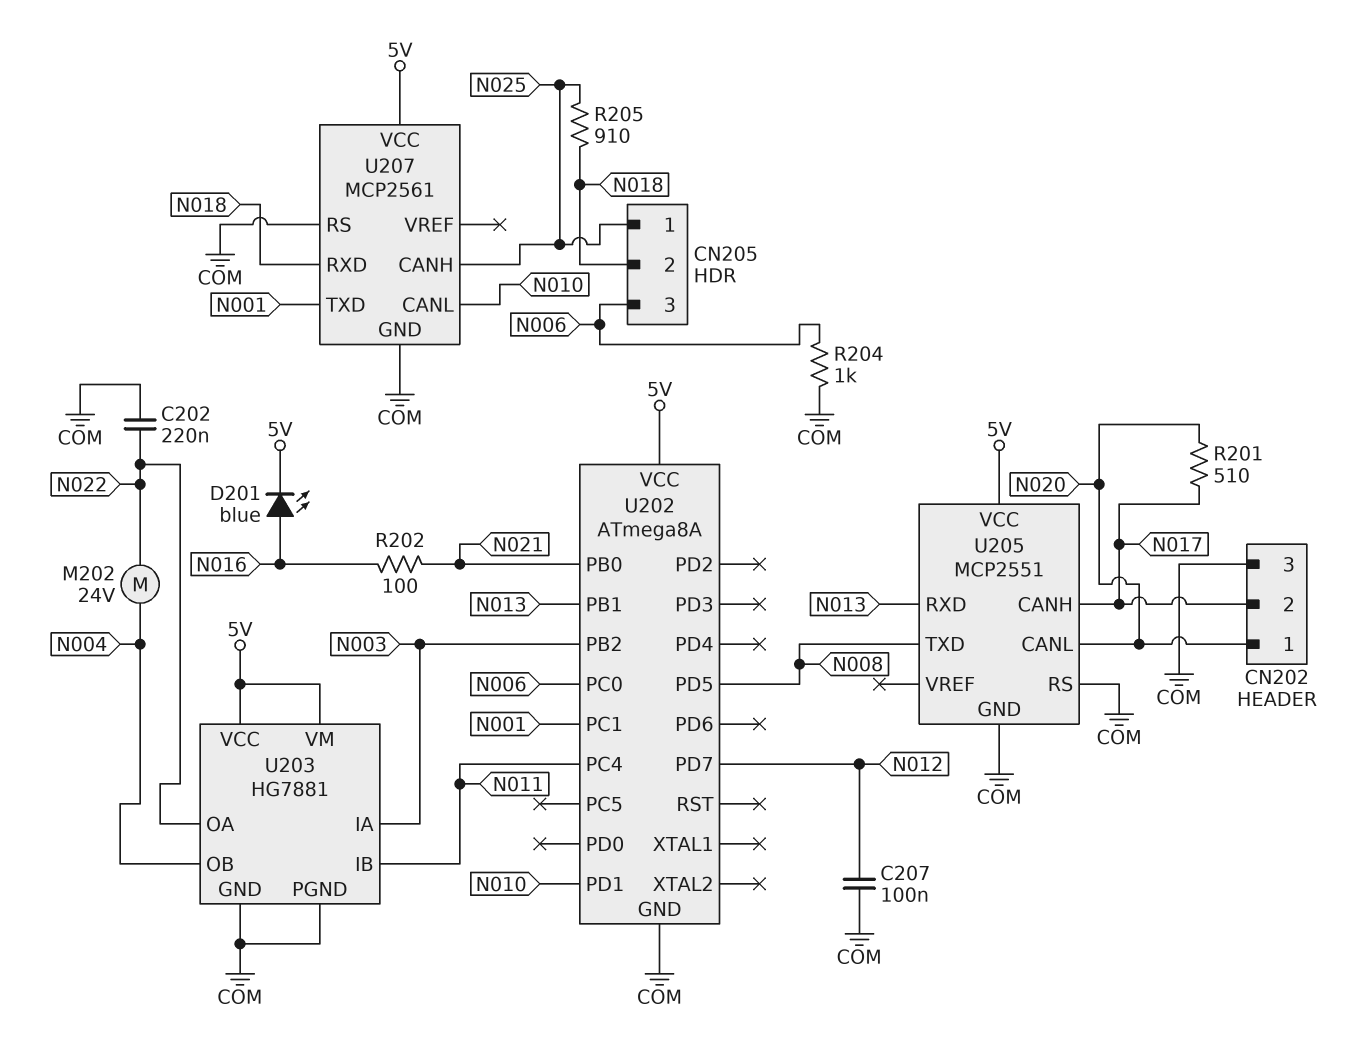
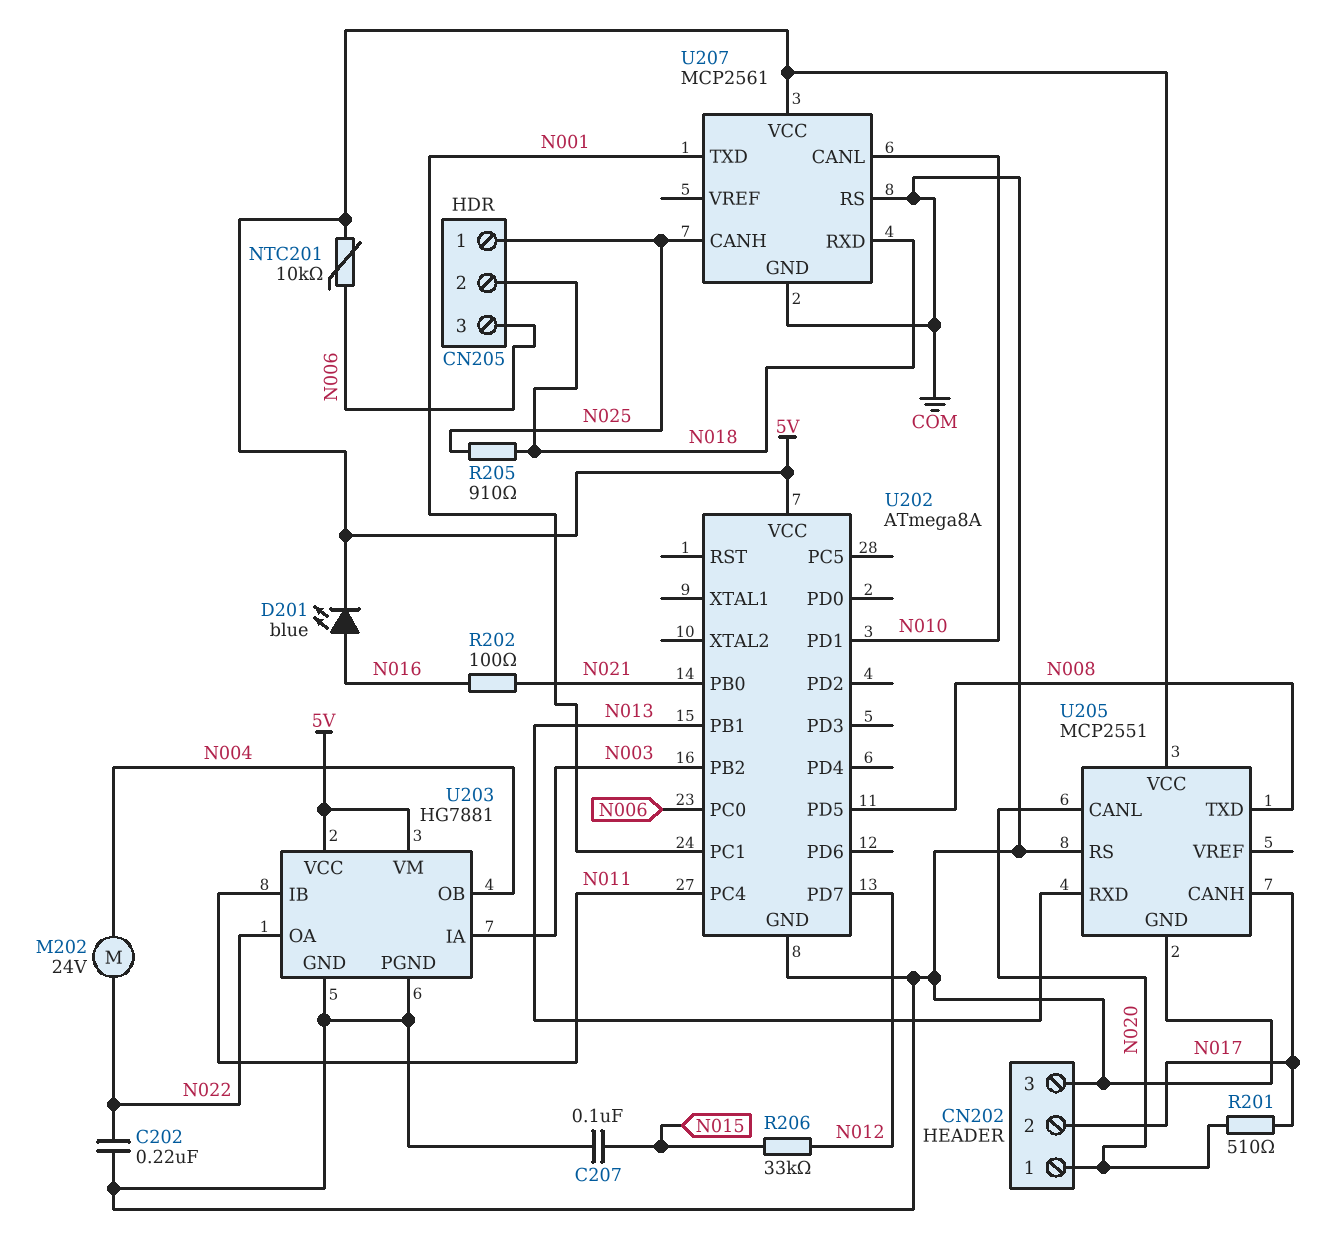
C207: 100nF (COM, N012) -> 100nF (COM, N015)
NTC201: none -> 10k (5V, N006)
R204: 1k (COM, N006) -> none
R206: none -> 33k (N012, N015)

